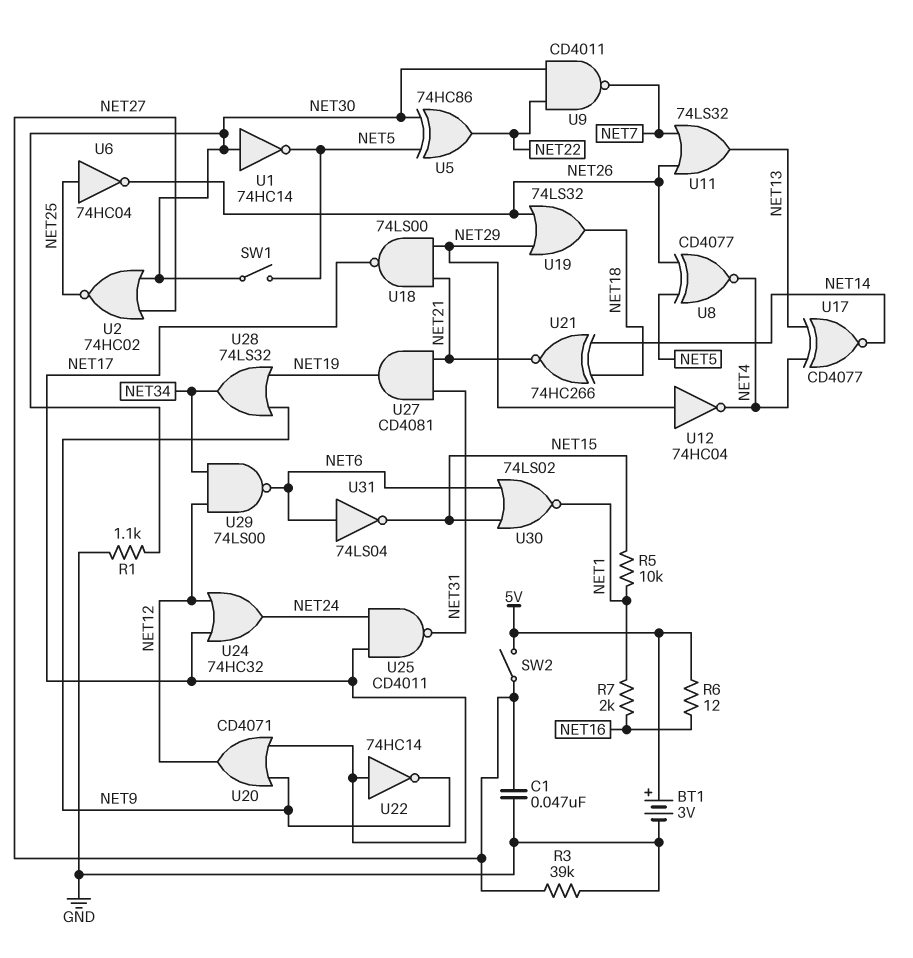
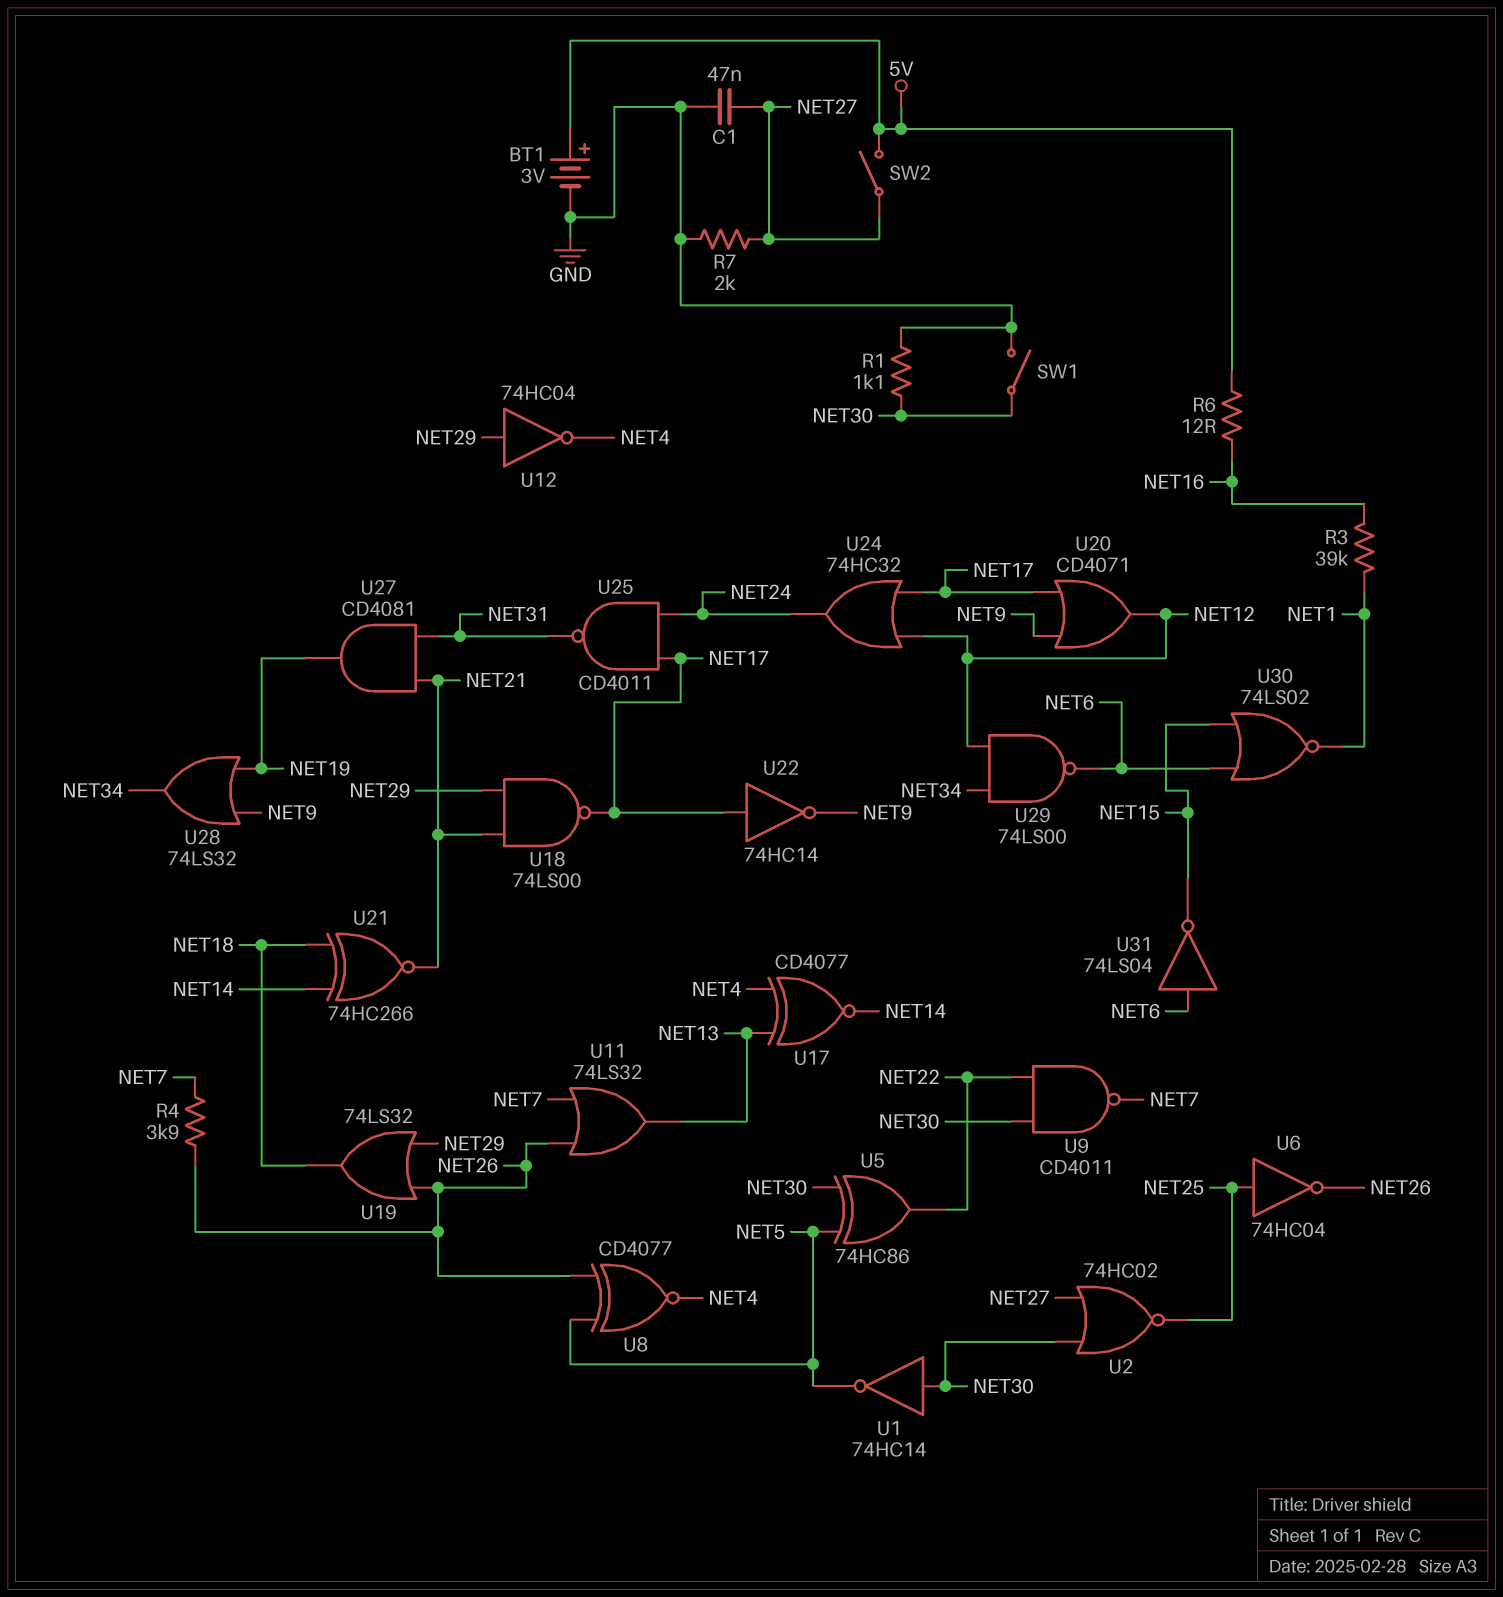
R3: 39k (GND, NET27) -> 39k (NET1, NET16)
R4: none -> 3.9k (NET7, NET26)
R5: 10k (NET1, NET15) -> none
R7: 2k (NET1, NET16) -> 2k (GND, NET27)
SW1: switch (NET5, NET30) -> switch (GND, NET30)

